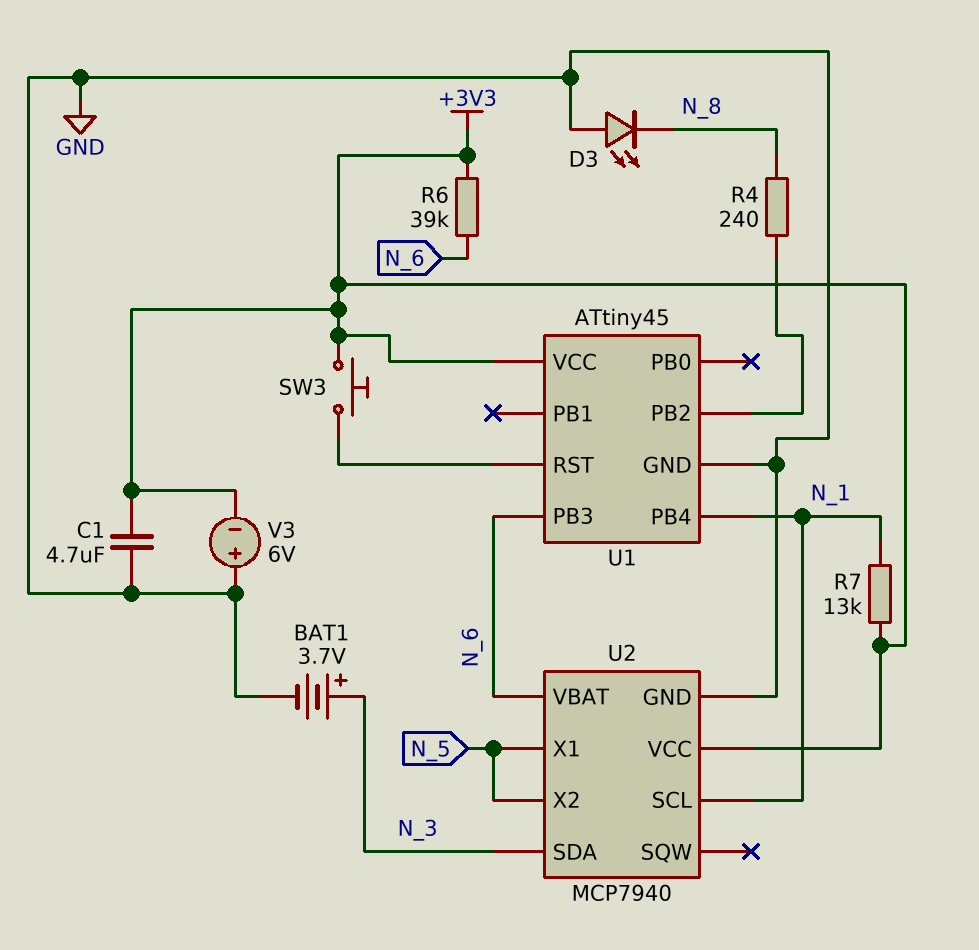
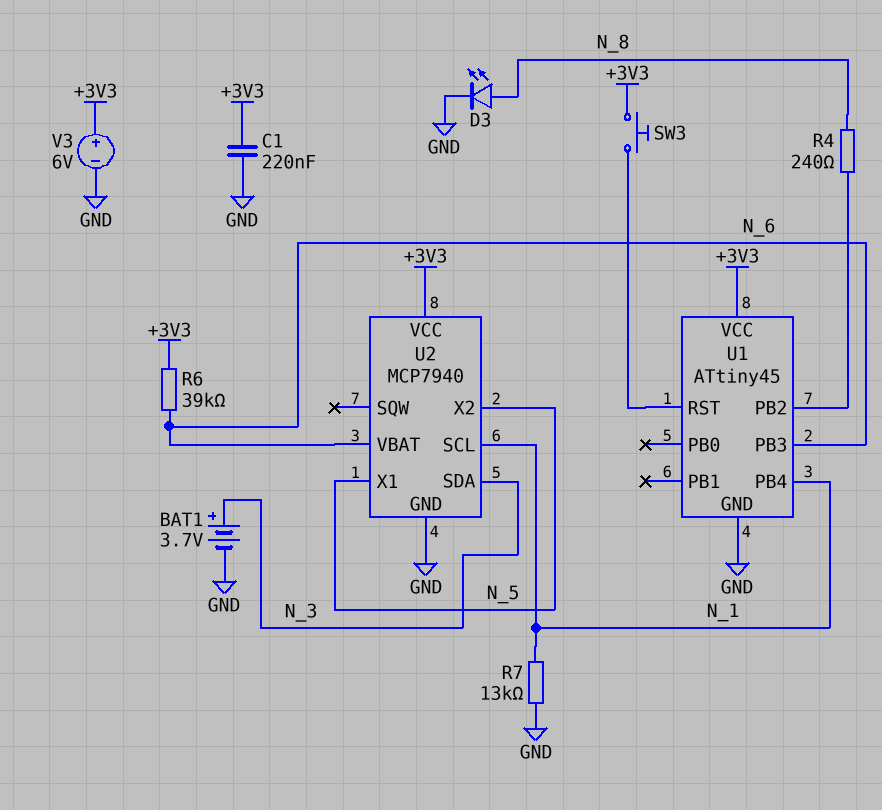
C1: 4.7uF (+3V3, GND) -> 220nF (+3V3, GND)
D3: LED (A GND, K N_8) -> LED (A N_8, K GND)
R7: 13k (+3V3, N_1) -> 13k (GND, N_1)
V3: 6V (plus GND, minus +3V3) -> 6V (plus +3V3, minus GND)

